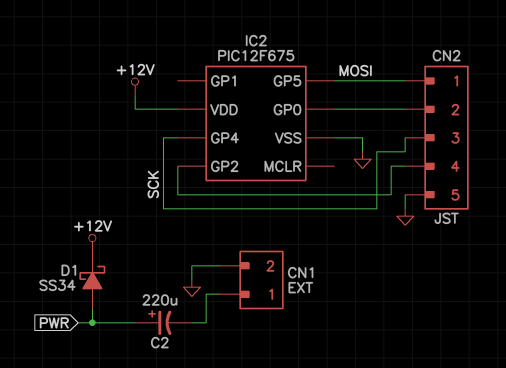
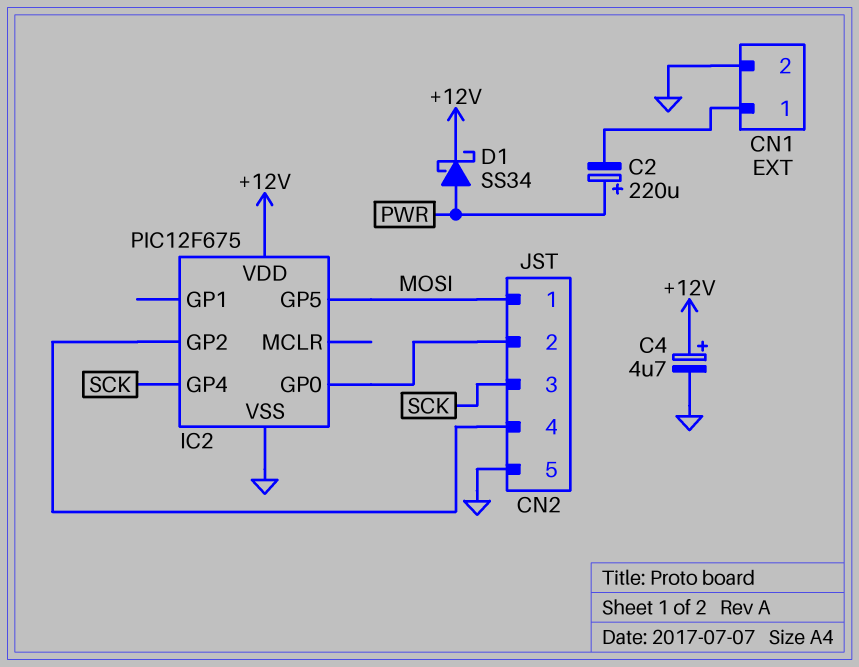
C4: none -> 4.7uF (plus +12V, minus GND)

